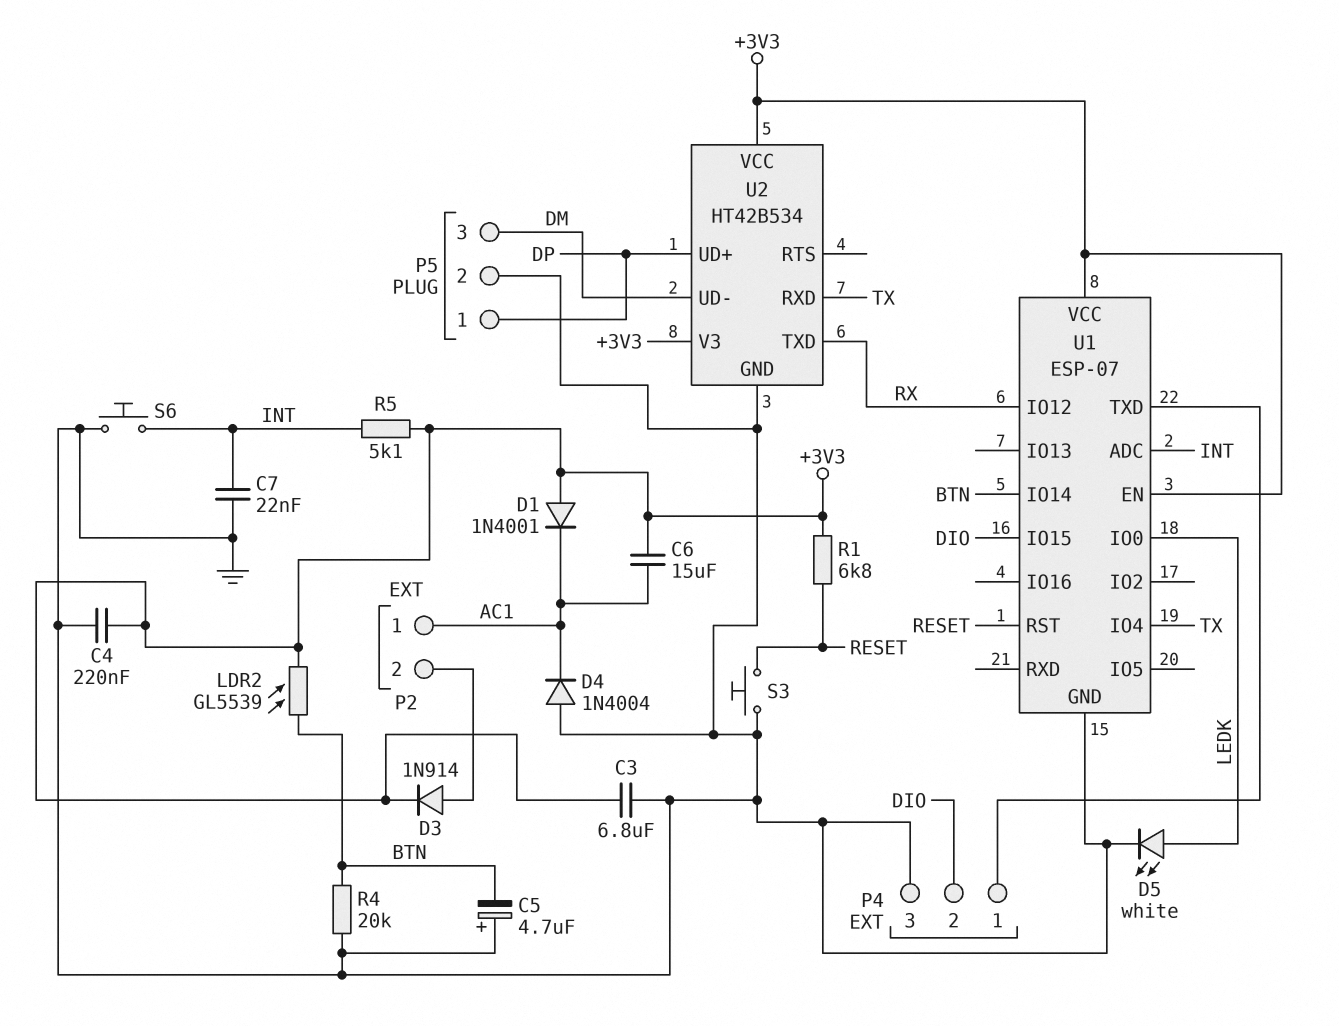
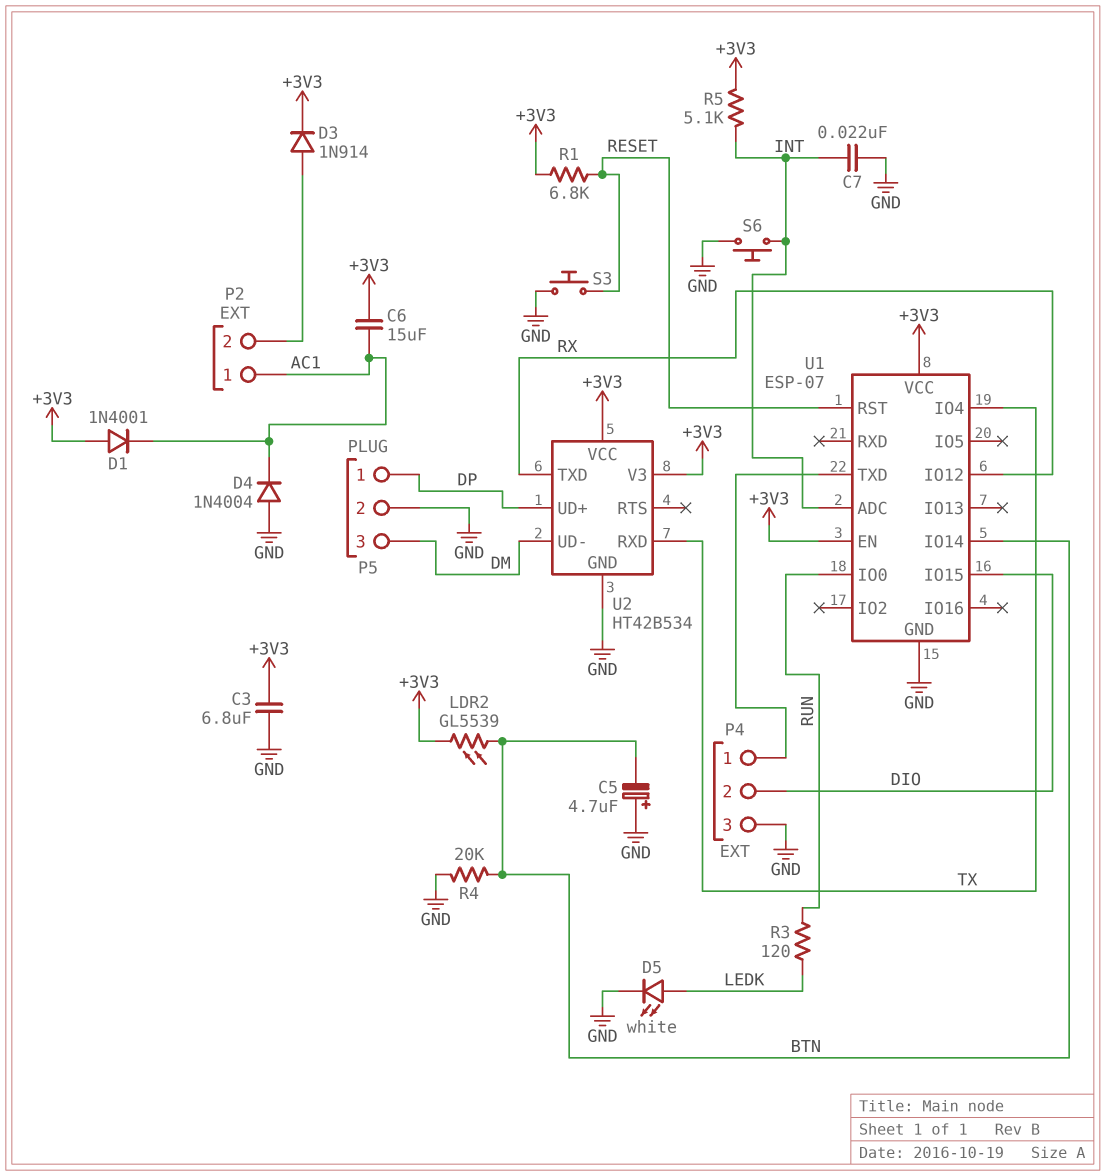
C4: 220nF (+3V3, GND) -> none
R3: none -> 120 (LEDK, RUN)
U1 pin IO0: LEDK -> RUN

